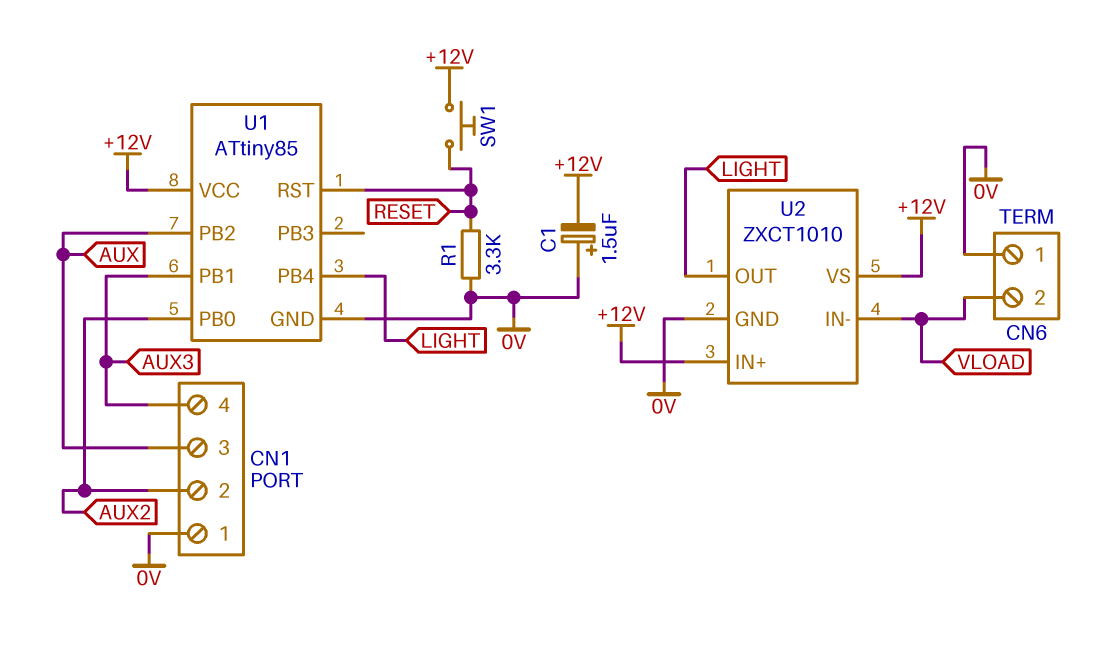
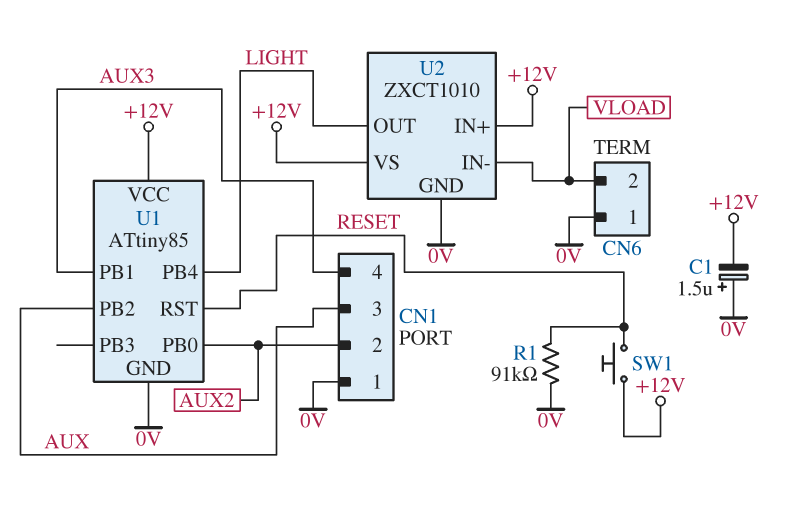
R1: 3.3k (0V, RESET) -> 91k (0V, RESET)

